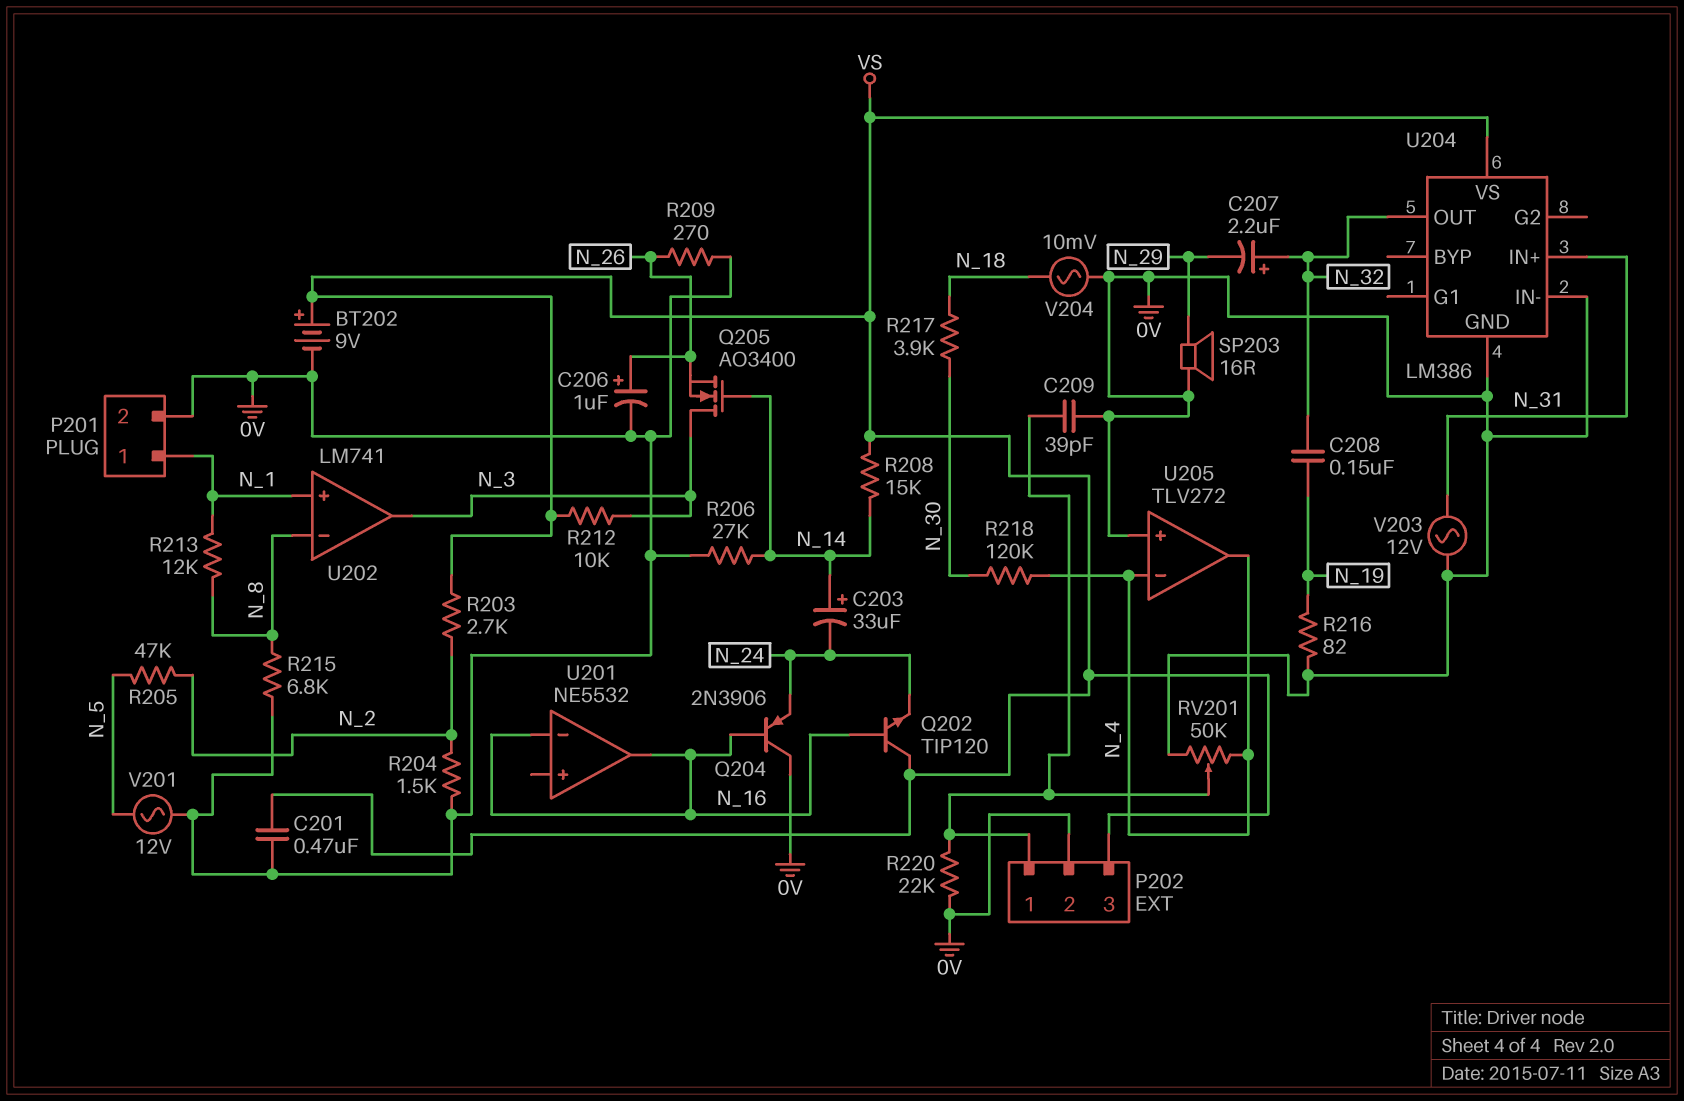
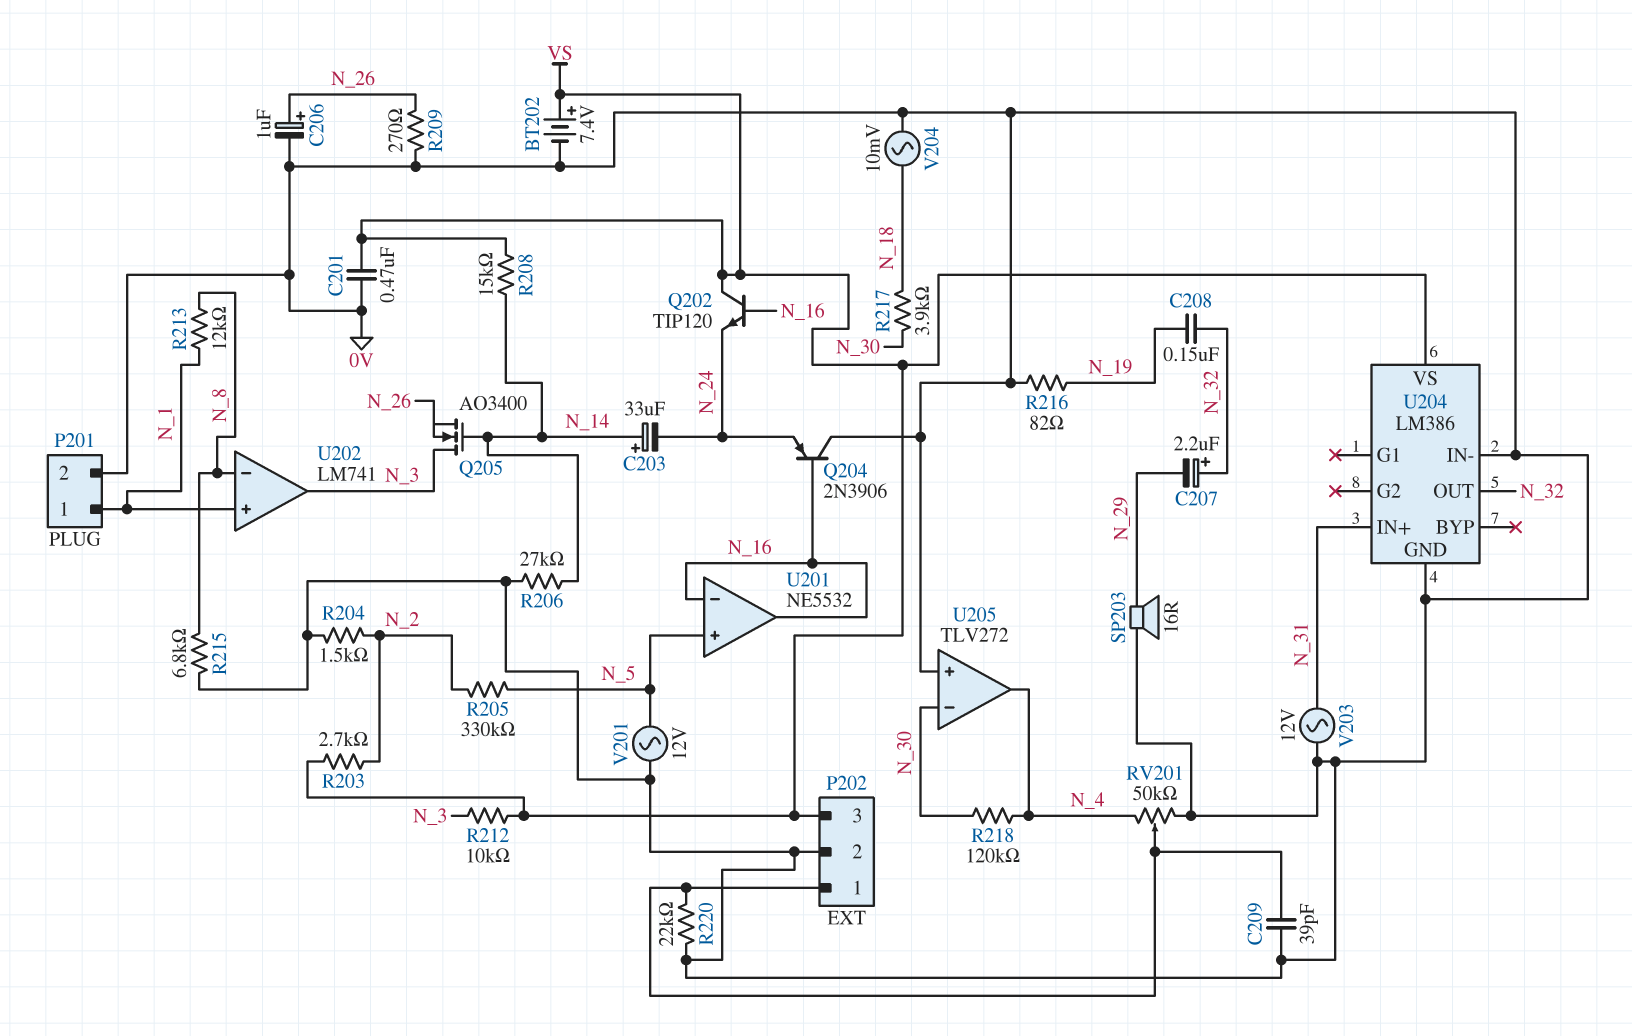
BT202: 9V (plus VS, minus 0V) -> 7.4V (plus VS, minus 0V)
R205: 47k (N_2, N_5) -> 330k (N_2, N_5)
U201 pin in+: none -> N_5
U205 pin in-: N_4 -> N_30

